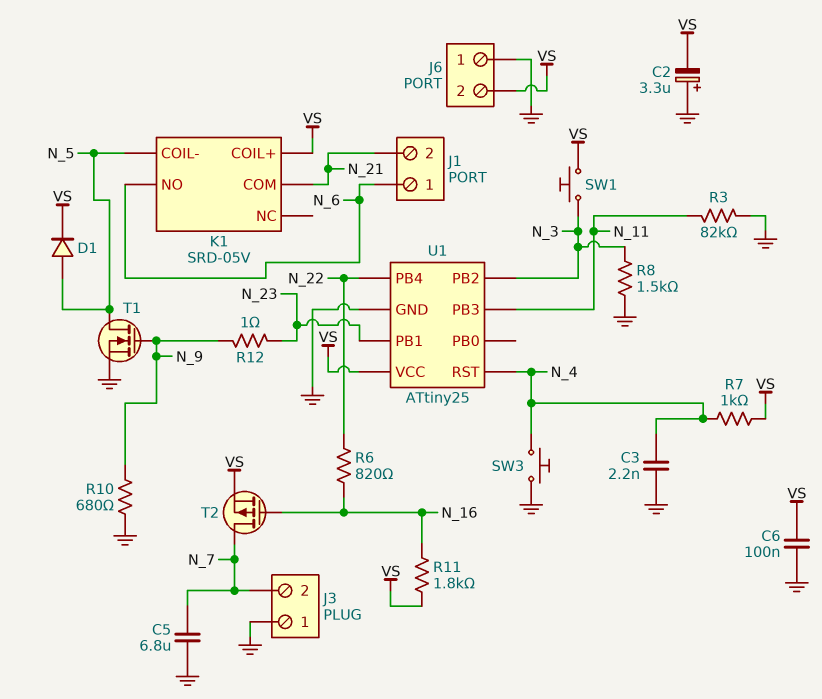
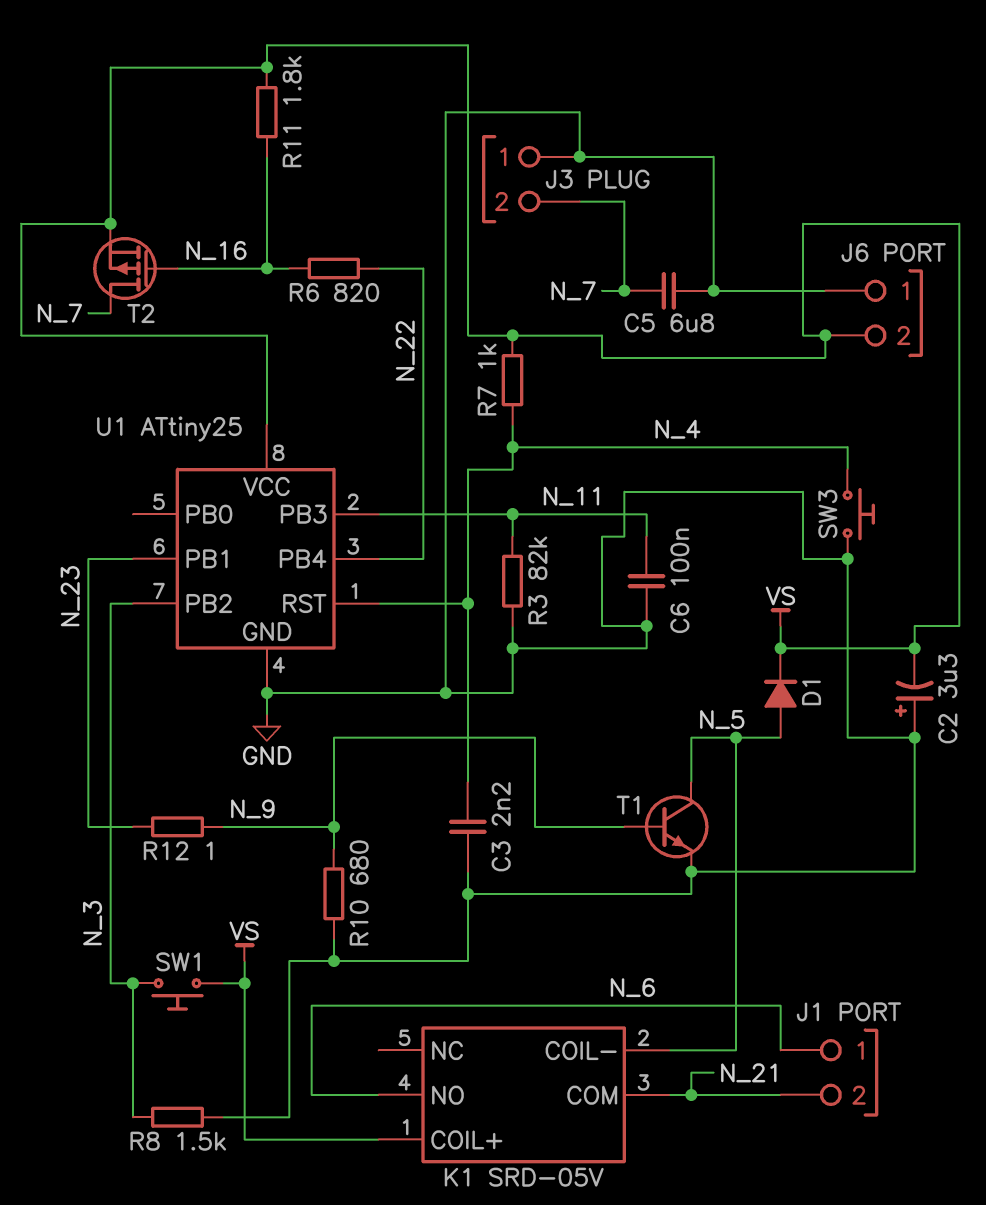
C6: 100nF (GND, VS) -> 100nF (GND, N_11)
T1: NMOS (G N_9, D N_5, S GND) -> NPN (B N_9, C N_5, E GND)

